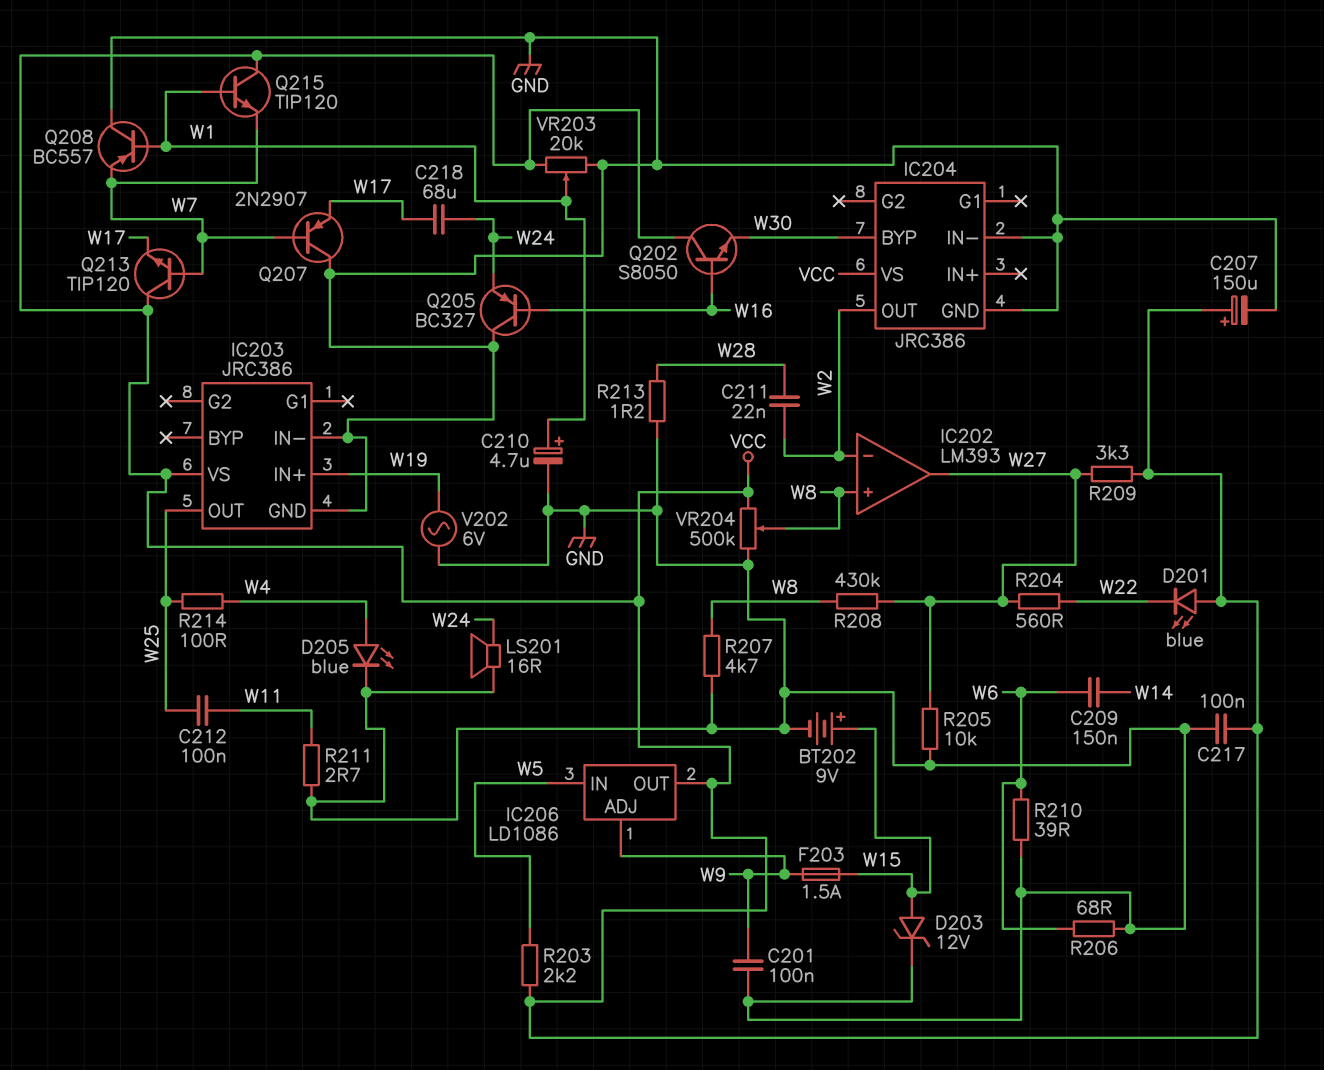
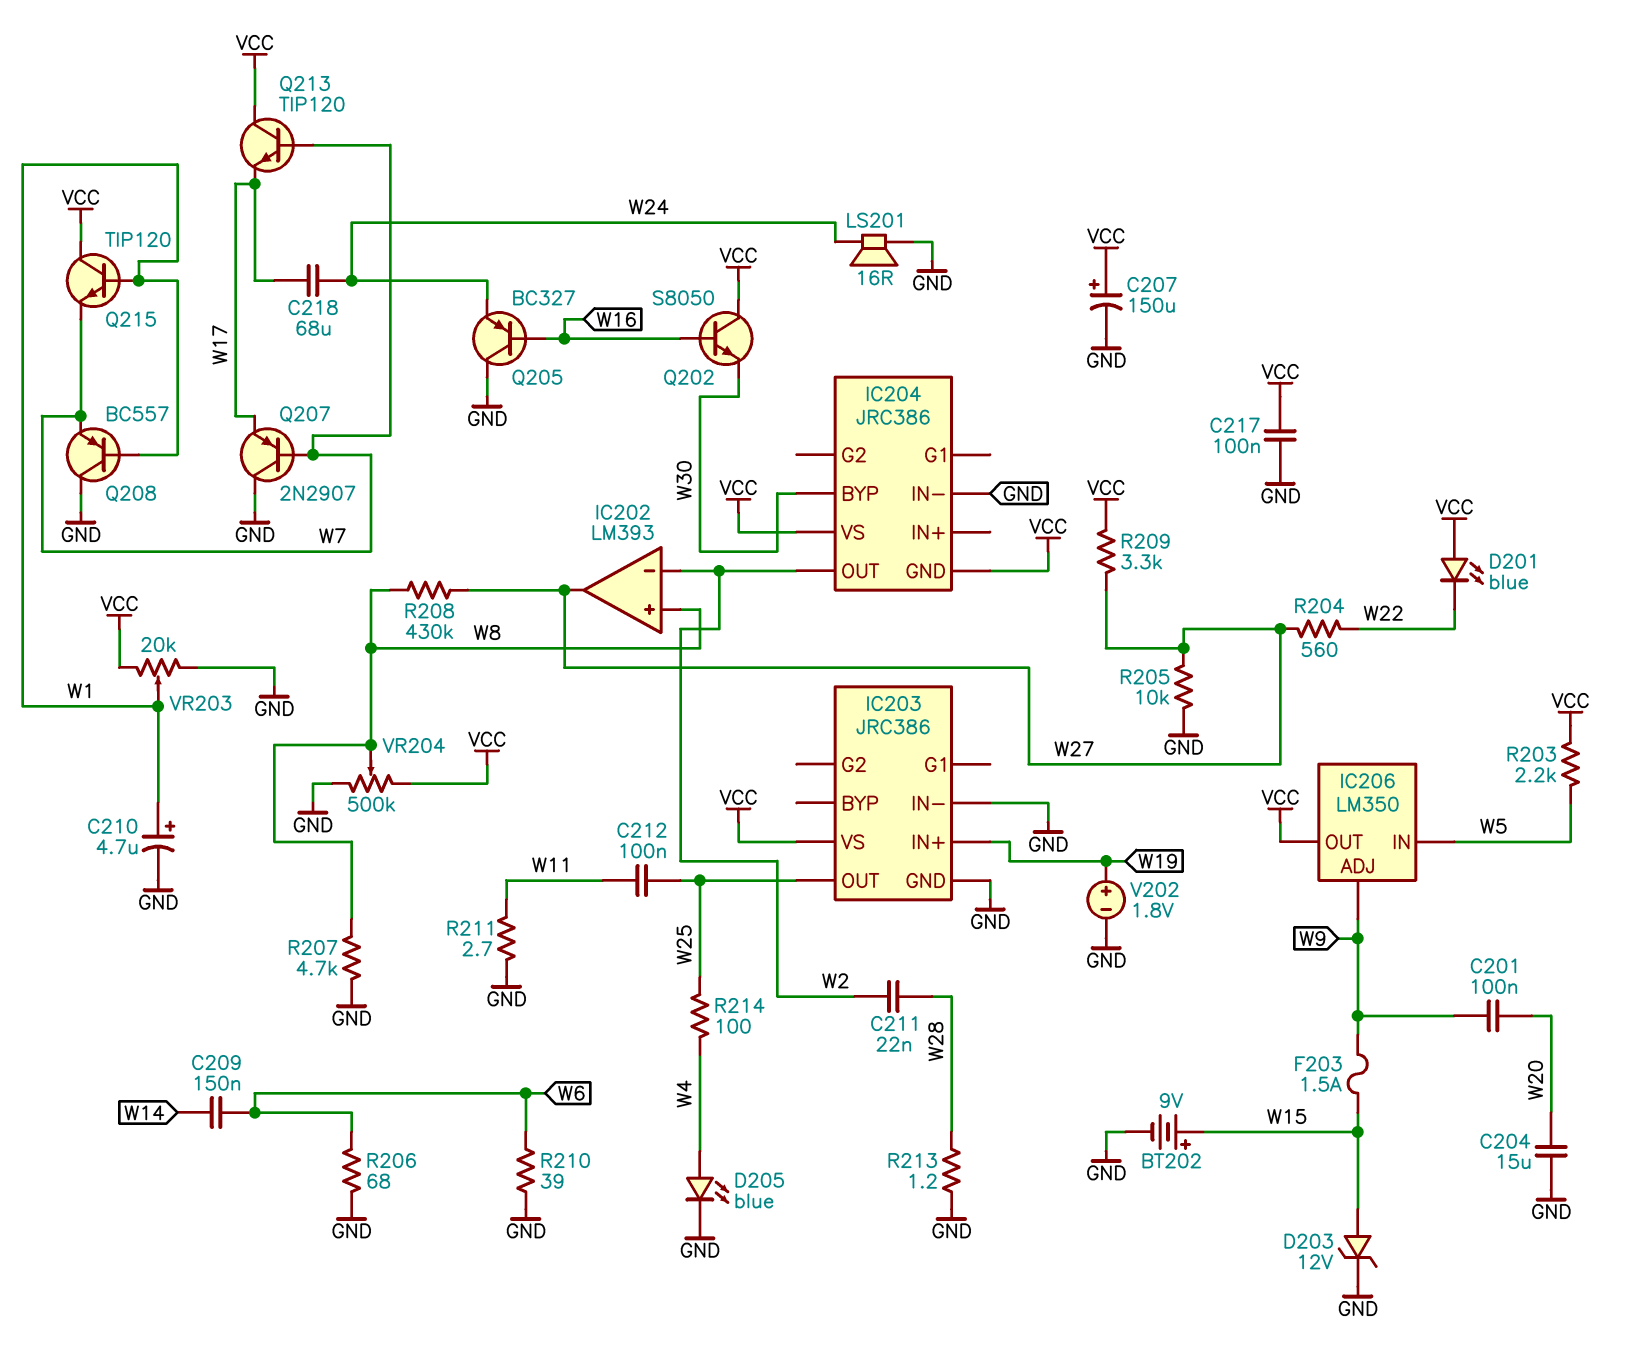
C201: 100nF (GND, W9) -> 100nF (W9, W20)
C204: none -> 15uF (GND, W20)
IC204 pin GND: GND -> VCC
IC206: LD1086 -> LM350
V202: AC 6V (GND, W19) -> 1.8V (plus W19, minus GND)

